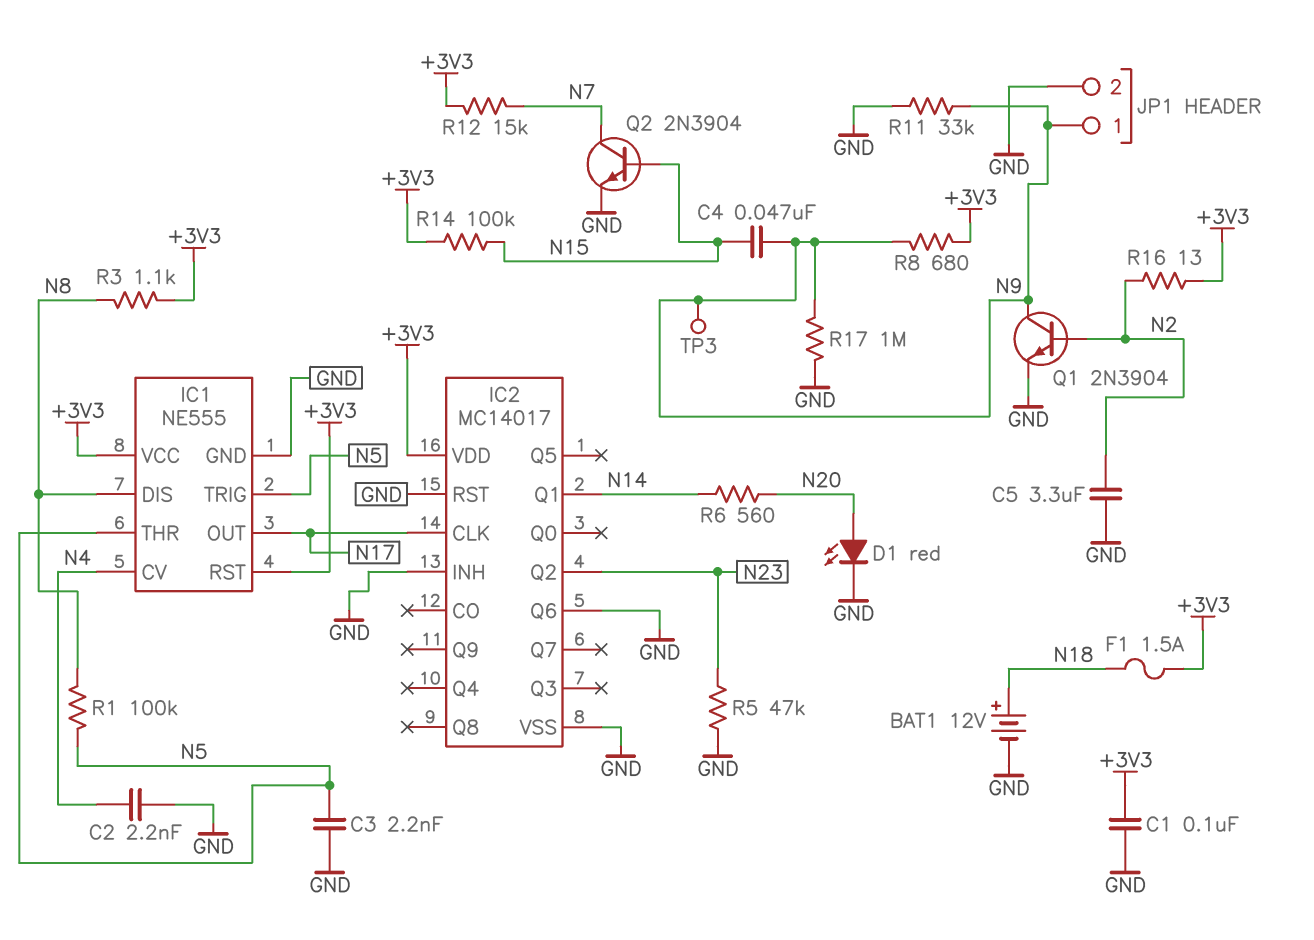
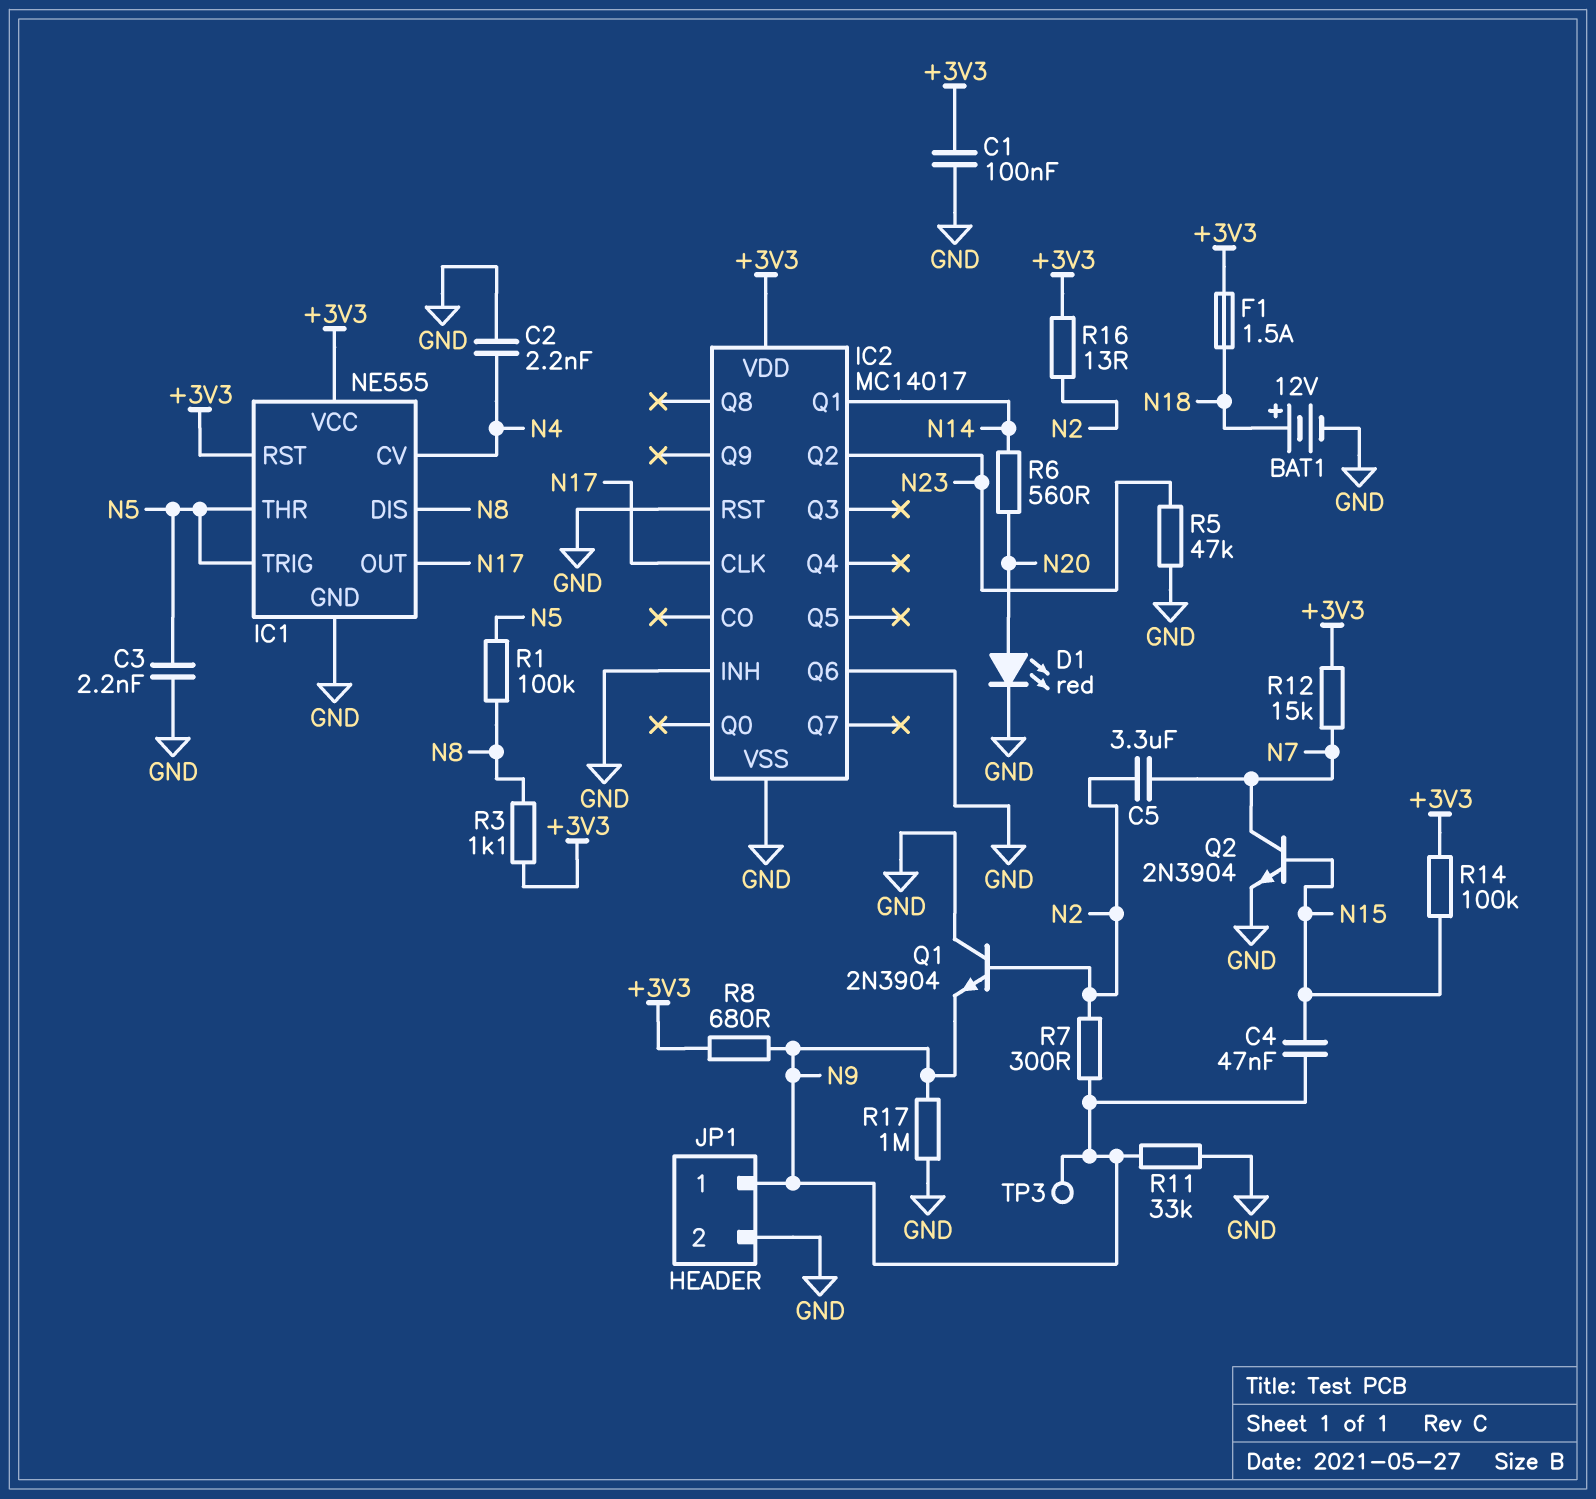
C5: 3.3uF (GND, N2) -> 3.3uF (N2, N7)
Q1: NPN 2N3904 (B N2, C N9, E GND) -> NPN 2N3904 (B N2, C GND, E N9)
R7: none -> 300 (N2, N9)

